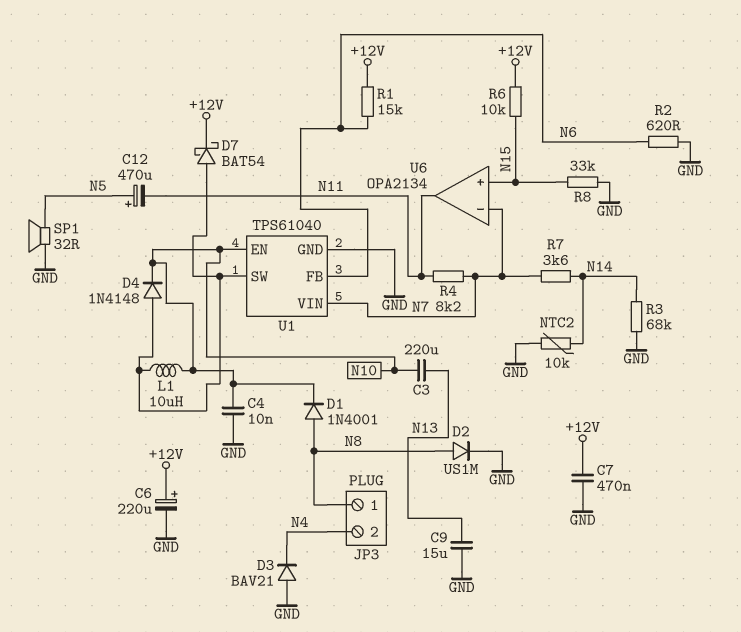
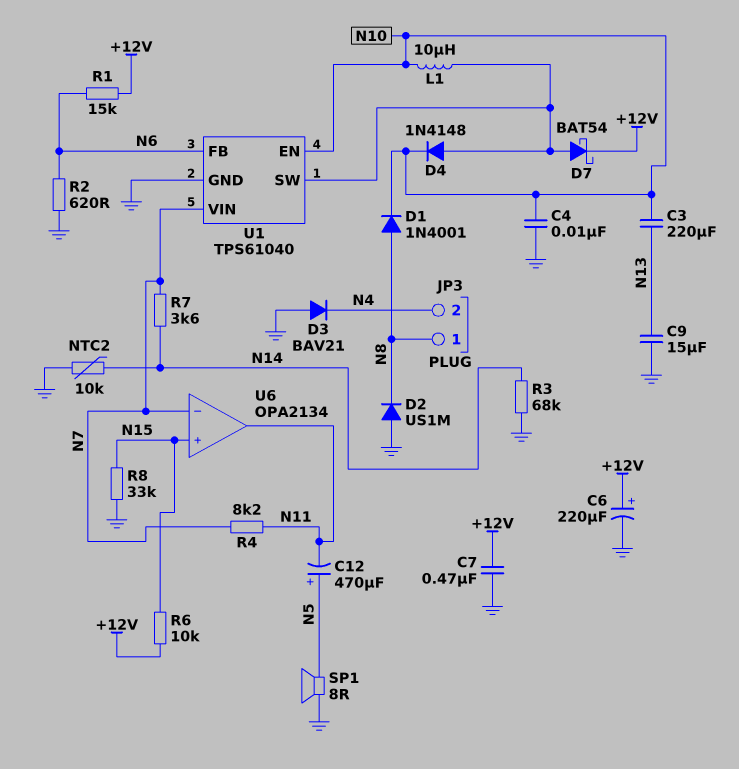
D2: diode US1M (A N8, K GND) -> diode US1M (A GND, K N8)
SP1: speaker 32R (GND, N5) -> speaker 8R (GND, N5)

